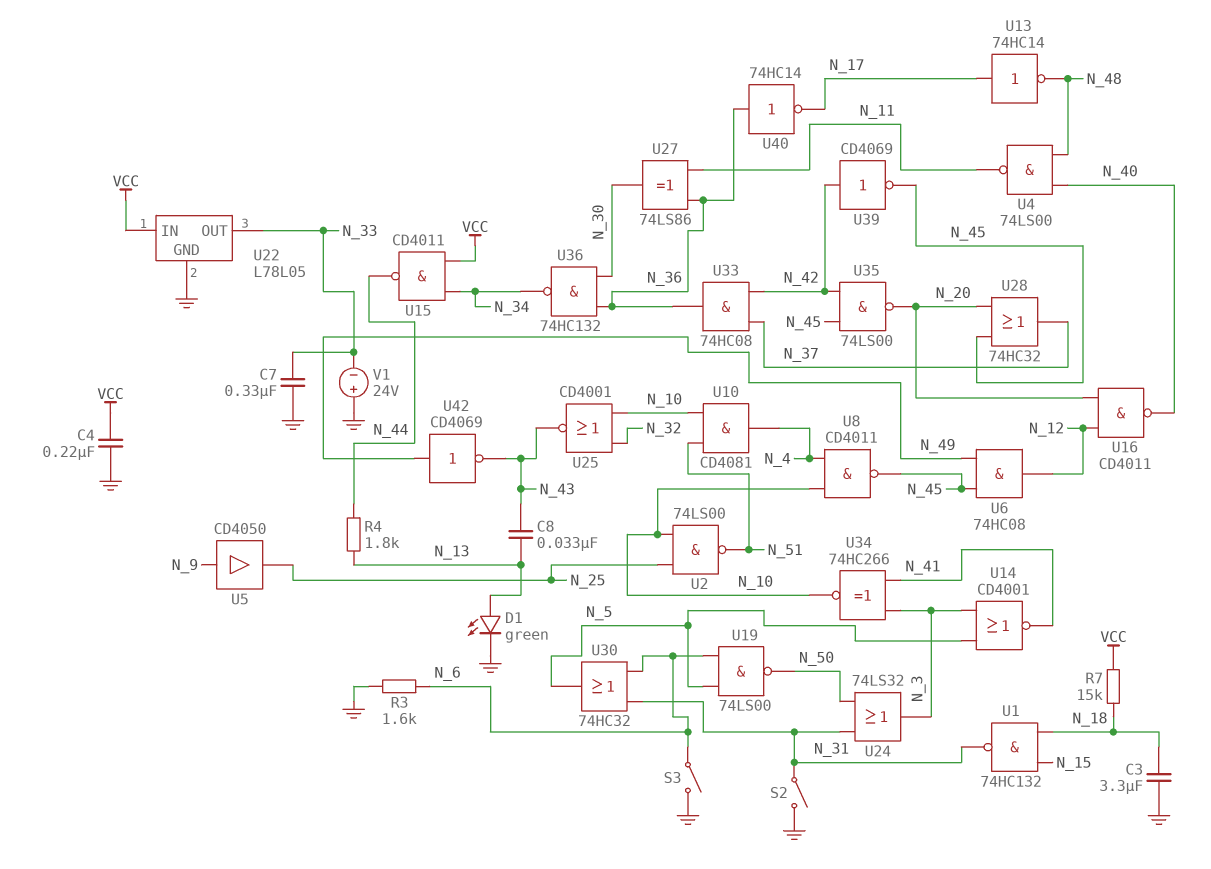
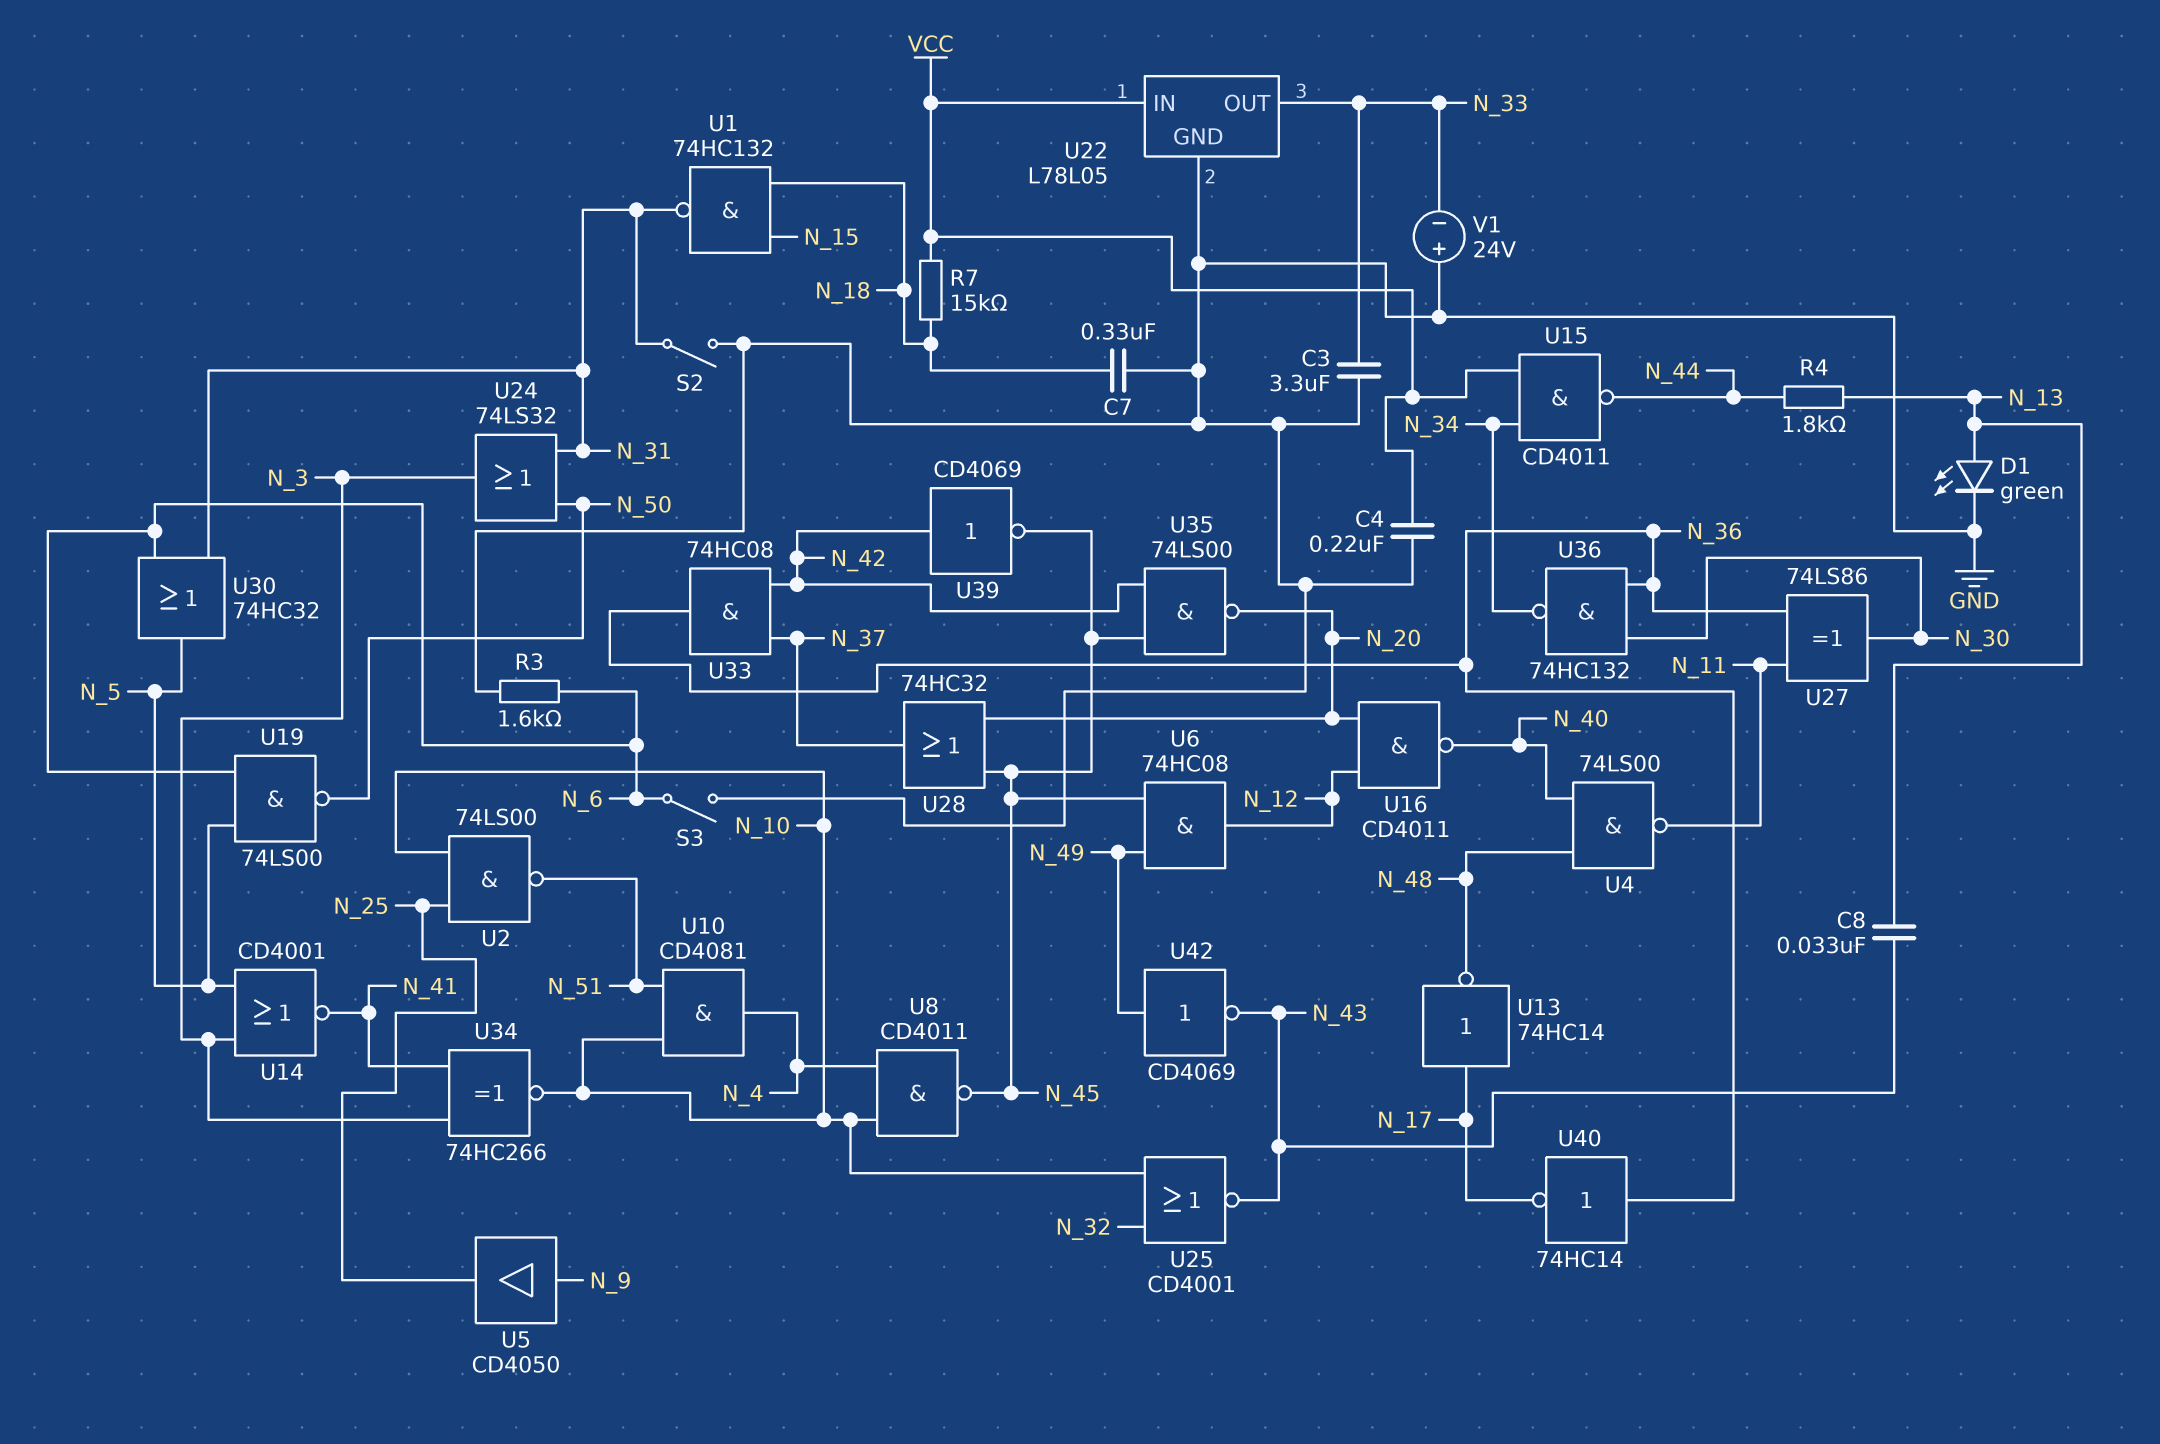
C3: 3.3uF (GND, N_18) -> 3.3uF (GND, N_33)
C7: 330nF (GND, N_33) -> 330nF (GND, N_18)

